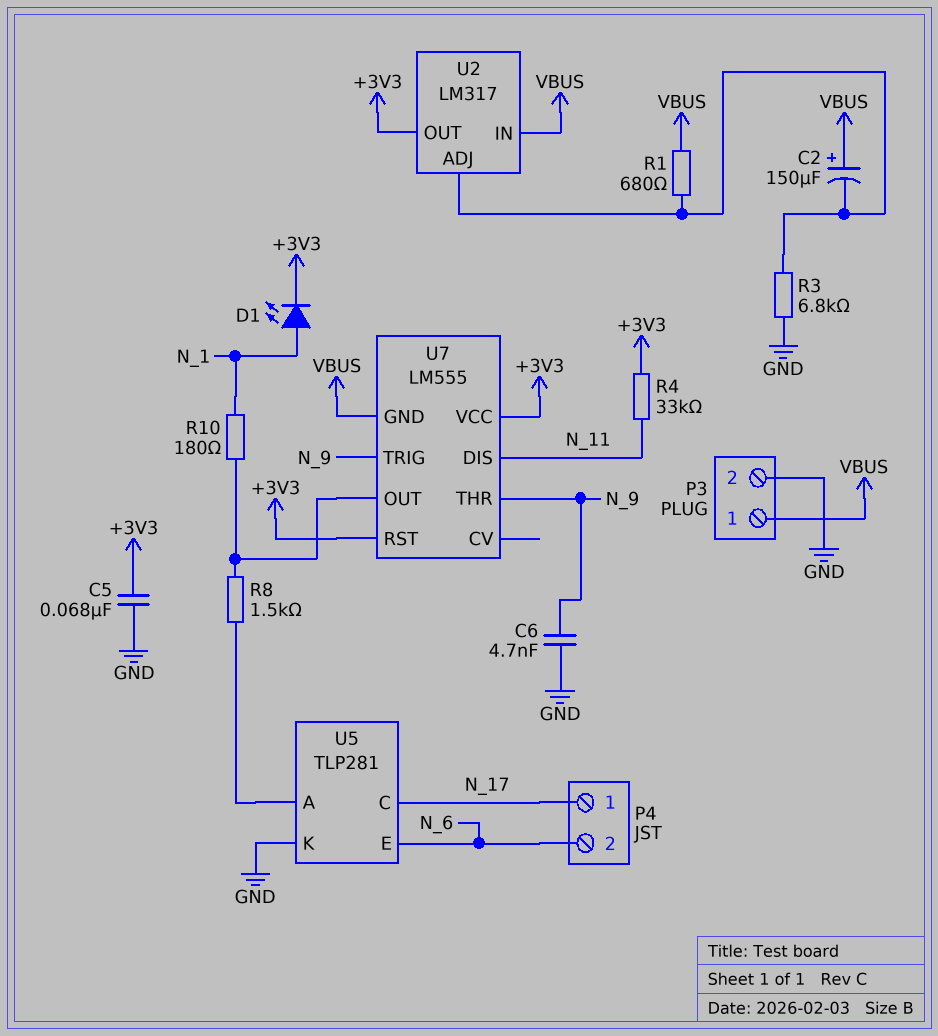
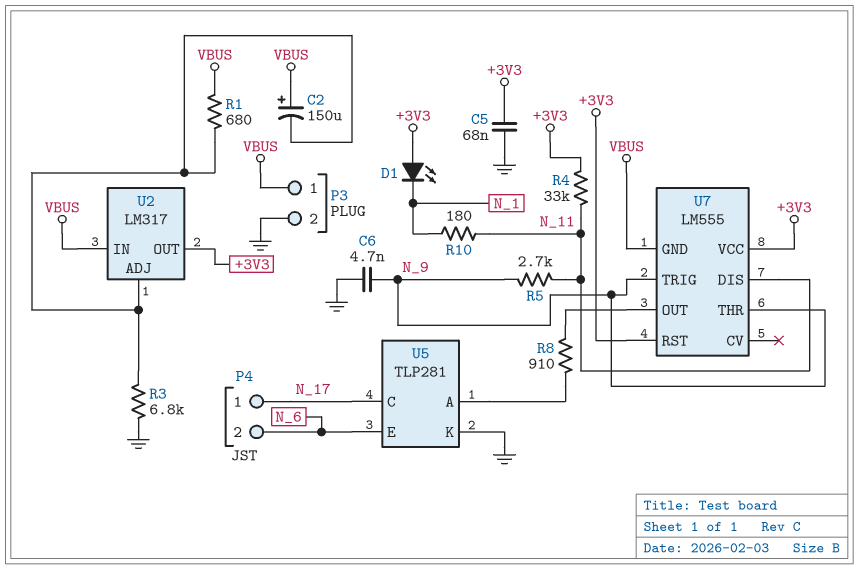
D1: LED (A N_1, K +3V3) -> LED (A +3V3, K N_1)
R5: none -> 2.7k (N_9, N_11)
R8: 1.5k (U5/A, U7/OUT) -> 910 (U5/A, U7/OUT)
R10: 180 (N_1, U7/OUT) -> 180 (N_1, N_11)

